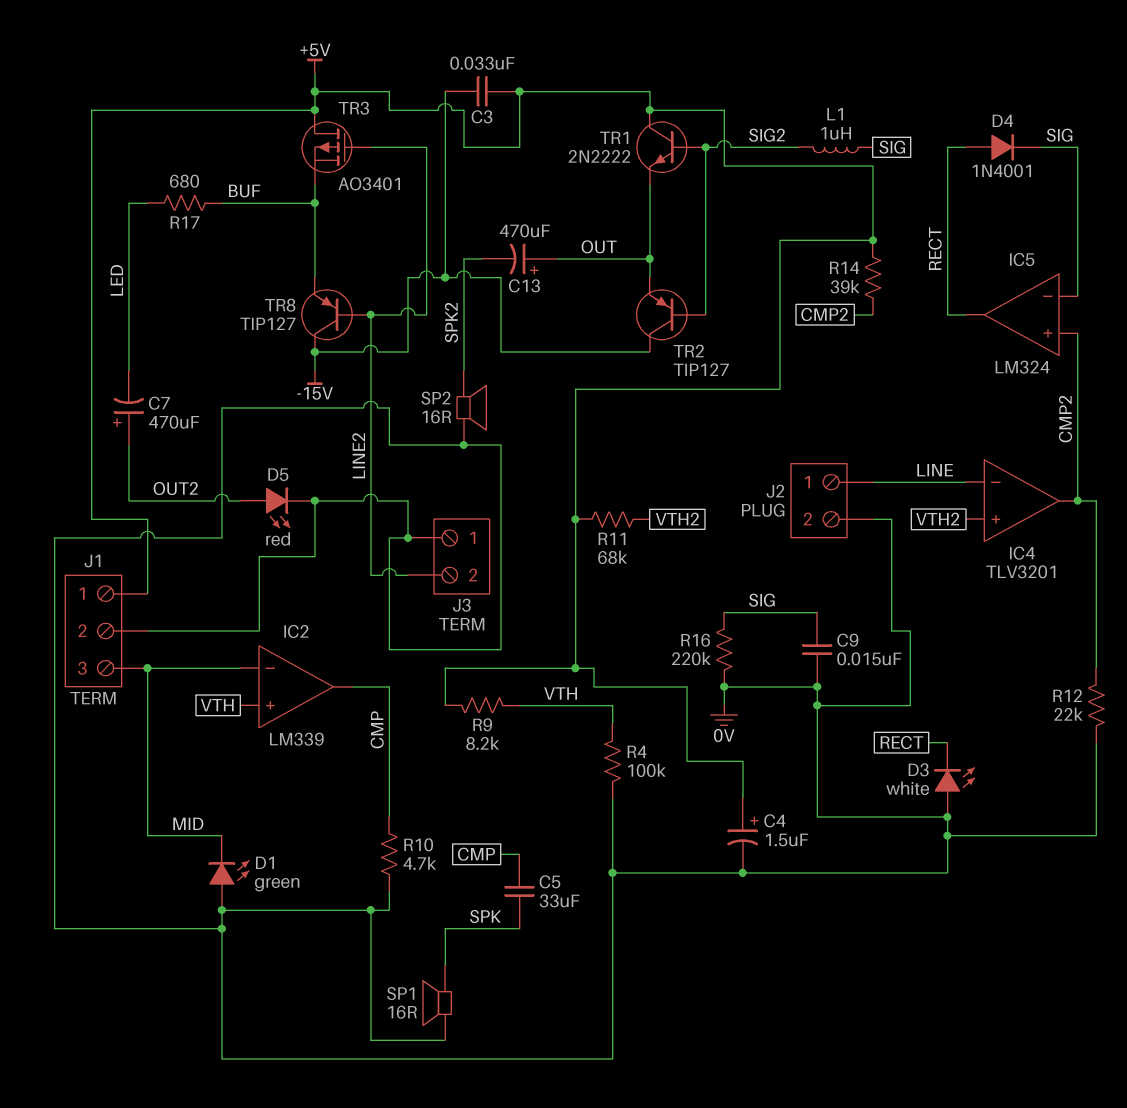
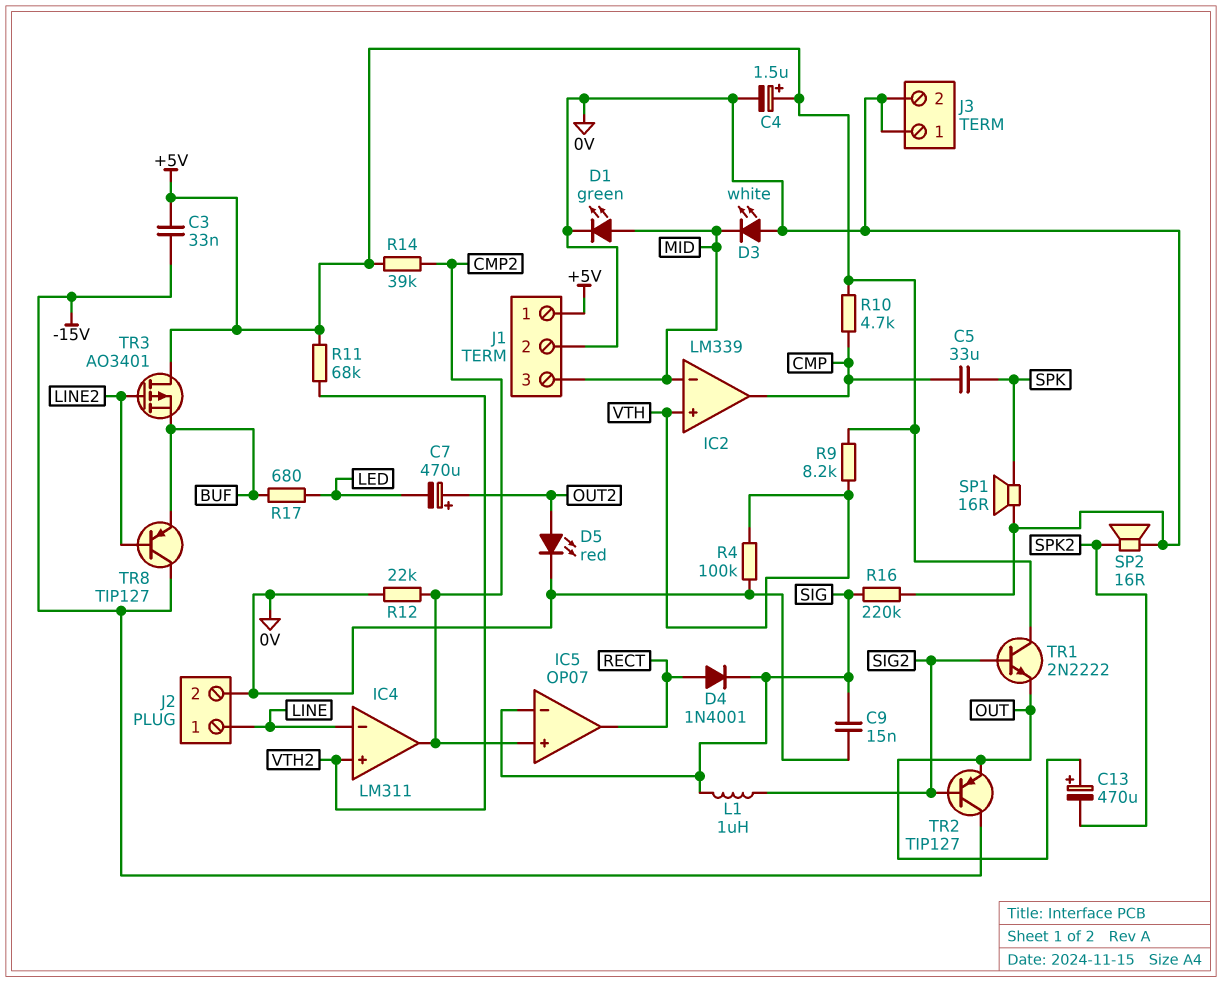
D1: LED green (A 0V, K MID) -> LED green (A MID, K 0V)
D3: LED white (A 0V, K RECT) -> LED white (A 0V, K MID)
IC4: TLV3201 -> LM311
IC5: LM324 -> OP07
J3 pin 2: LINE2 -> 0V
R10: 4.7k (0V, CMP) -> 4.7k (+5V, CMP)

